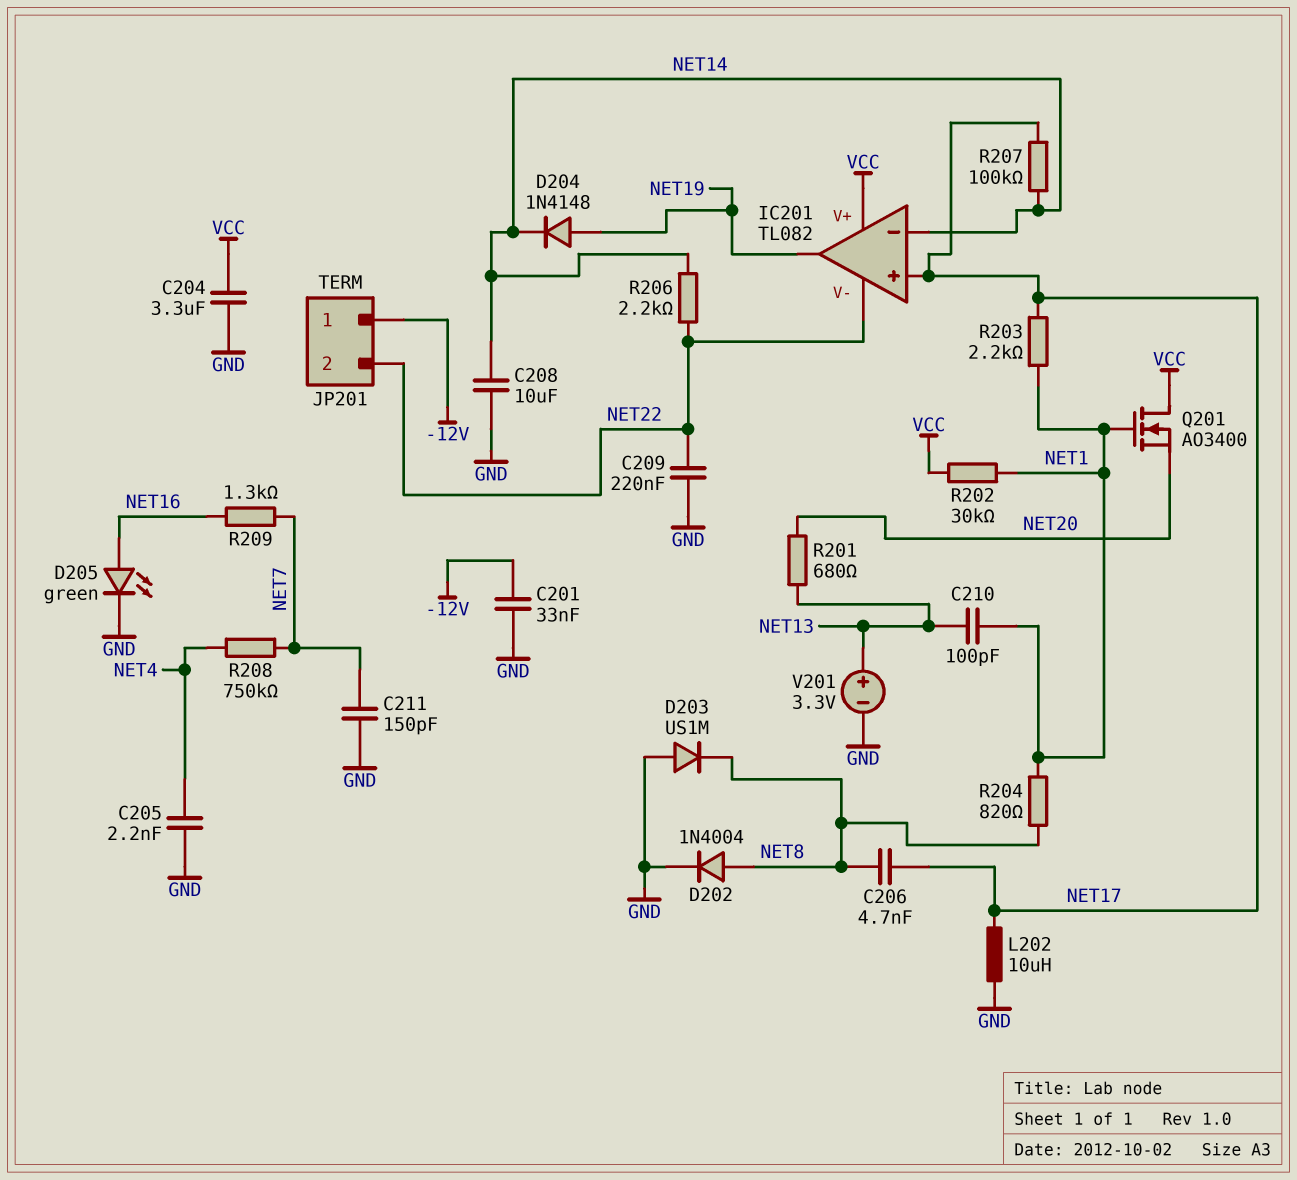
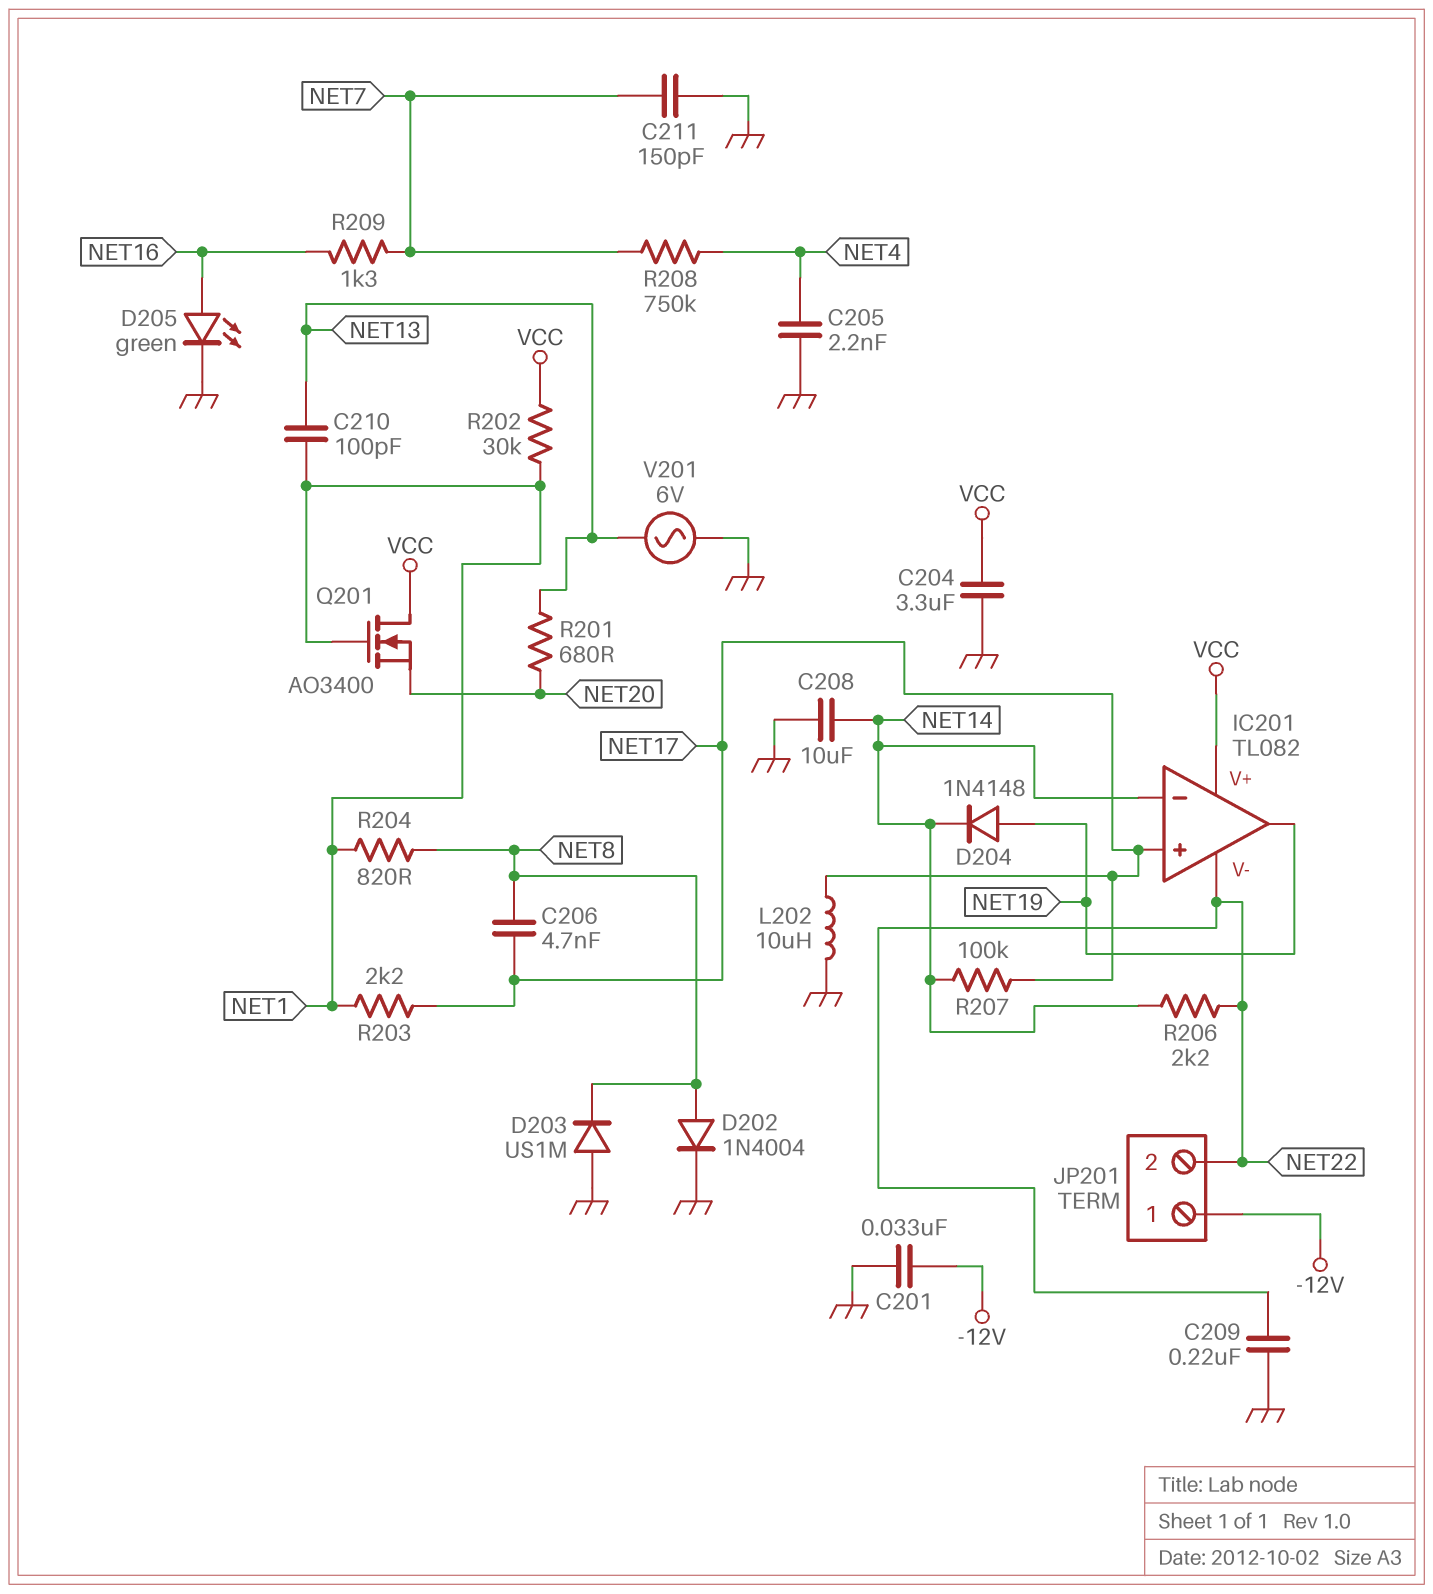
V201: 3.3V (plus NET13, minus GND) -> AC 6V (GND, NET13)

